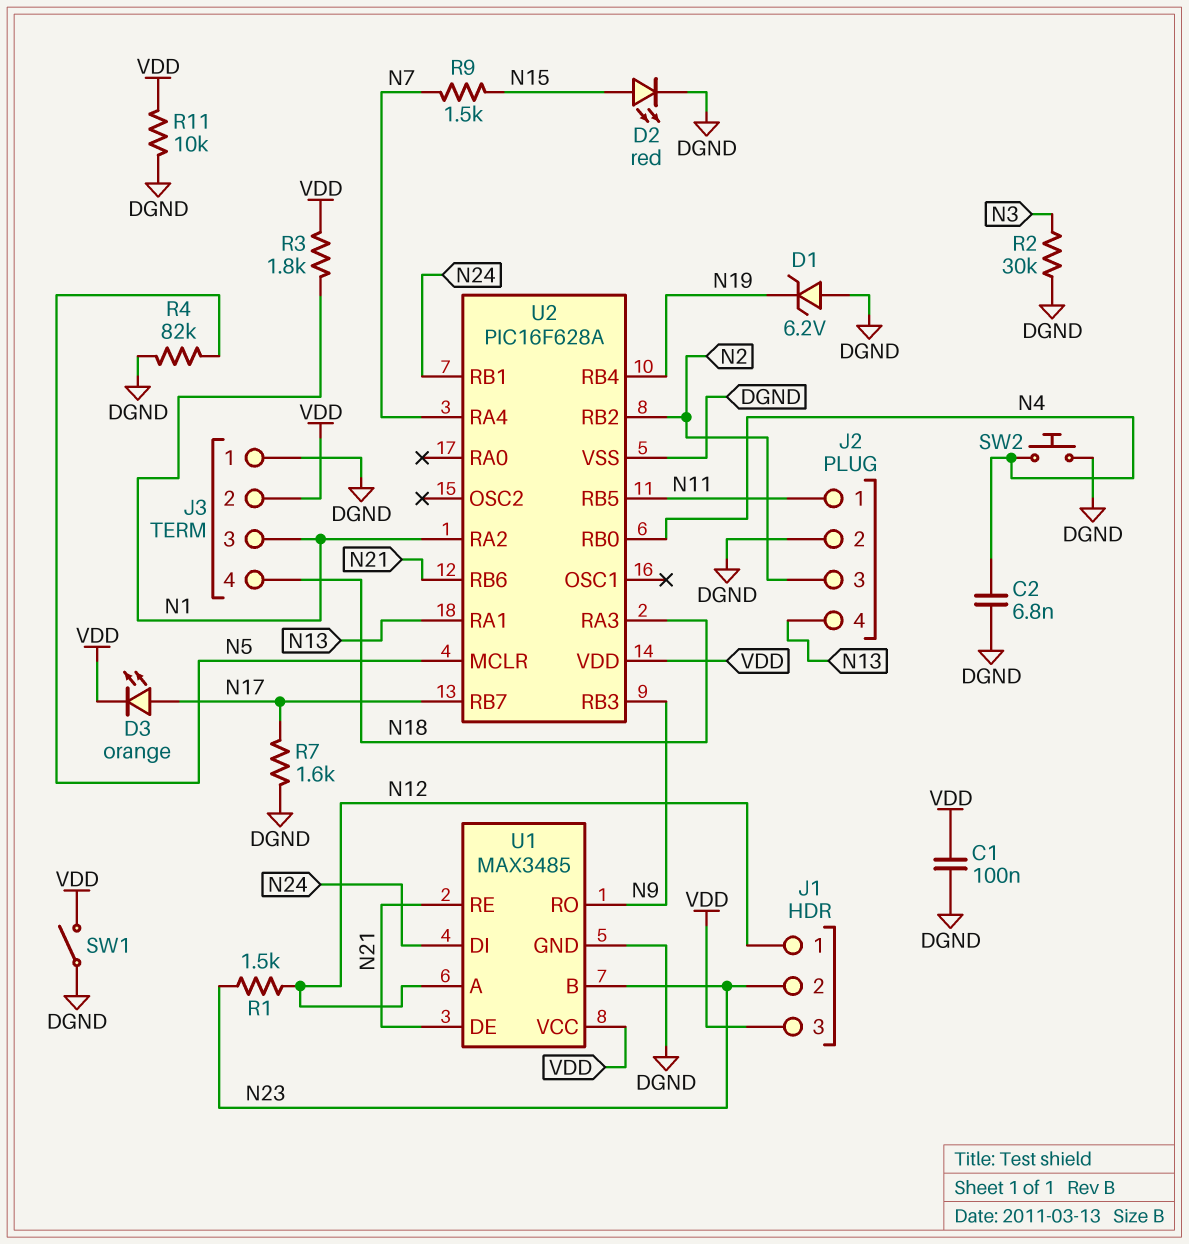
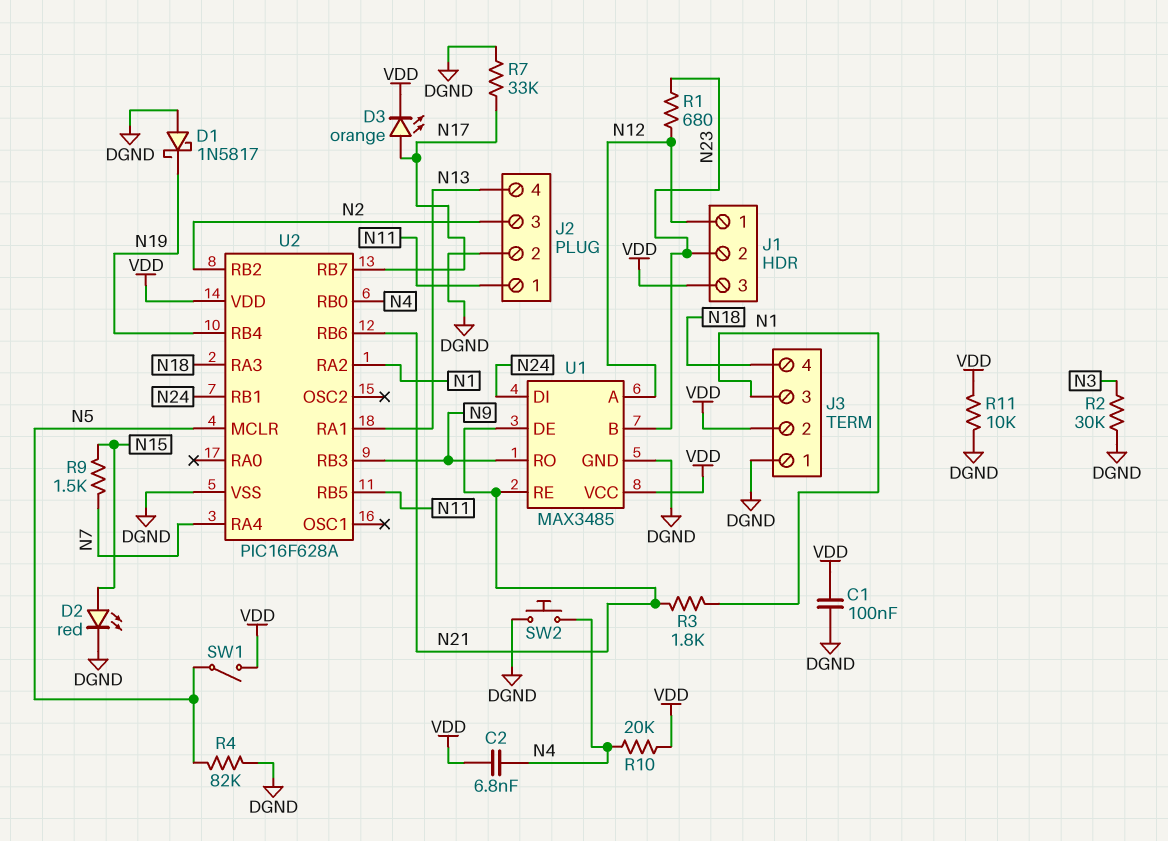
C2: 6.8nF (DGND, N4) -> 6.8nF (N4, VDD)
D1: zener 6.2V (A DGND, K N19) -> schottky 1N5817 (A DGND, K N19)
R1: 1.5k (N12, N23) -> 680 (N12, N23)
R3: 1.8k (N1, VDD) -> 1.8k (N1, N21)
R7: 1.6k (DGND, N17) -> 33k (DGND, N17)
R10: none -> 20k (N4, VDD)
SW1: switch (DGND, VDD) -> switch (N5, VDD)

